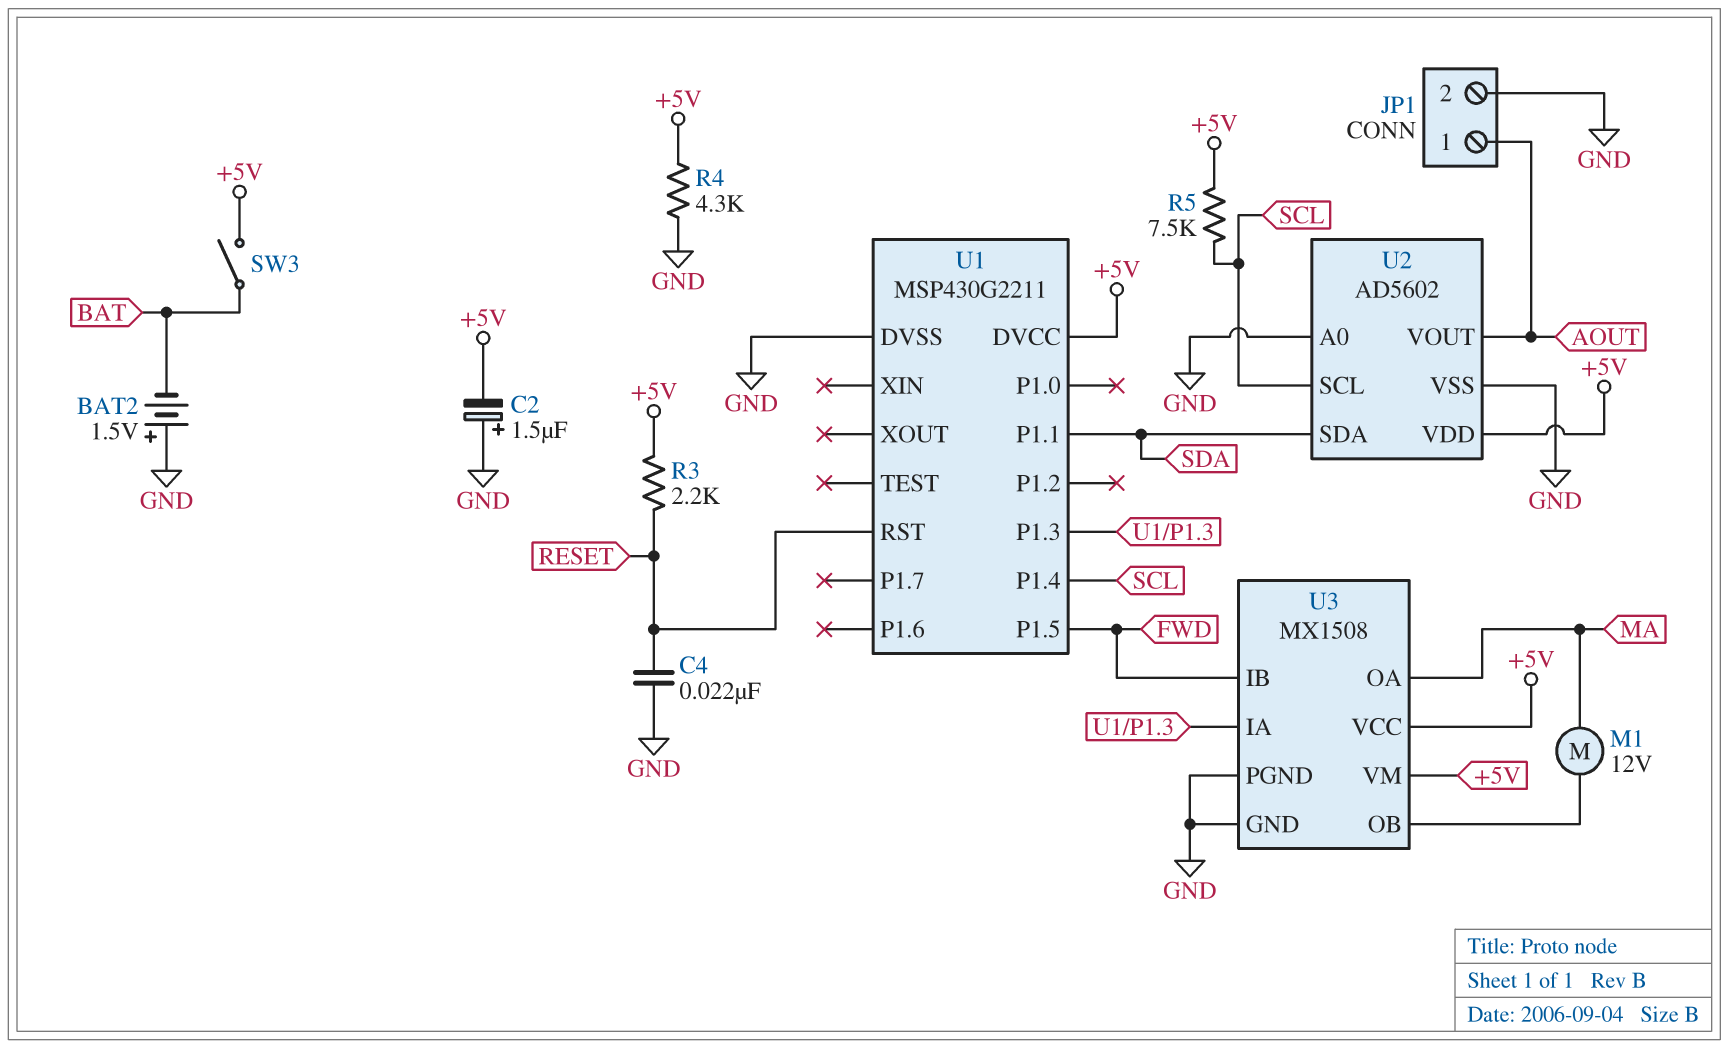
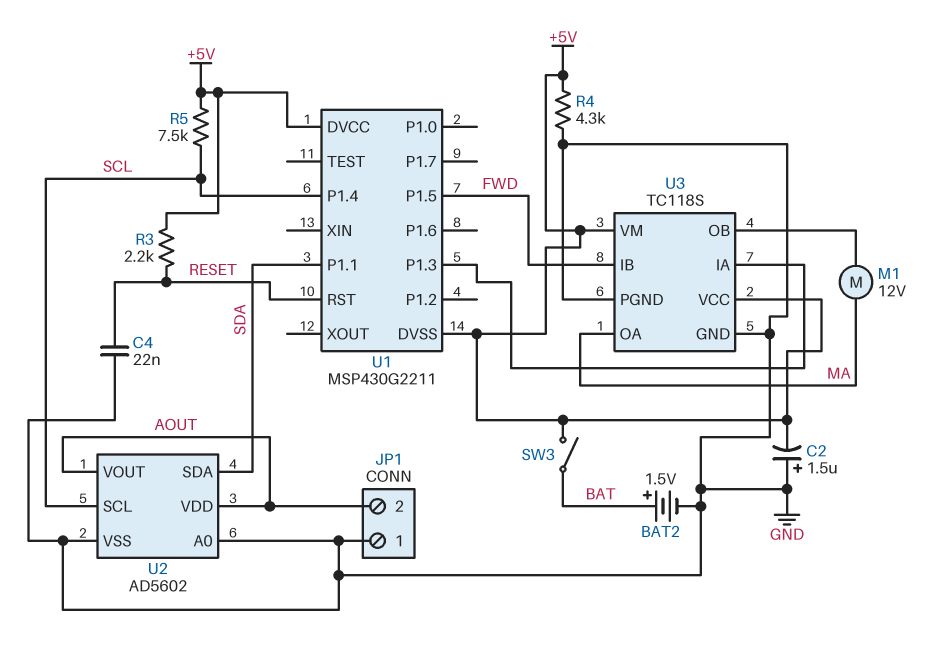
BAT2: 1.5V (plus GND, minus BAT) -> 1.5V (plus BAT, minus GND)
JP1 pin 1: AOUT -> GND
JP1 pin 2: GND -> AOUT
U1 pin DVSS: GND -> +5V
U2 pin VDD: +5V -> AOUT
U3: MX1508 -> TC118S

